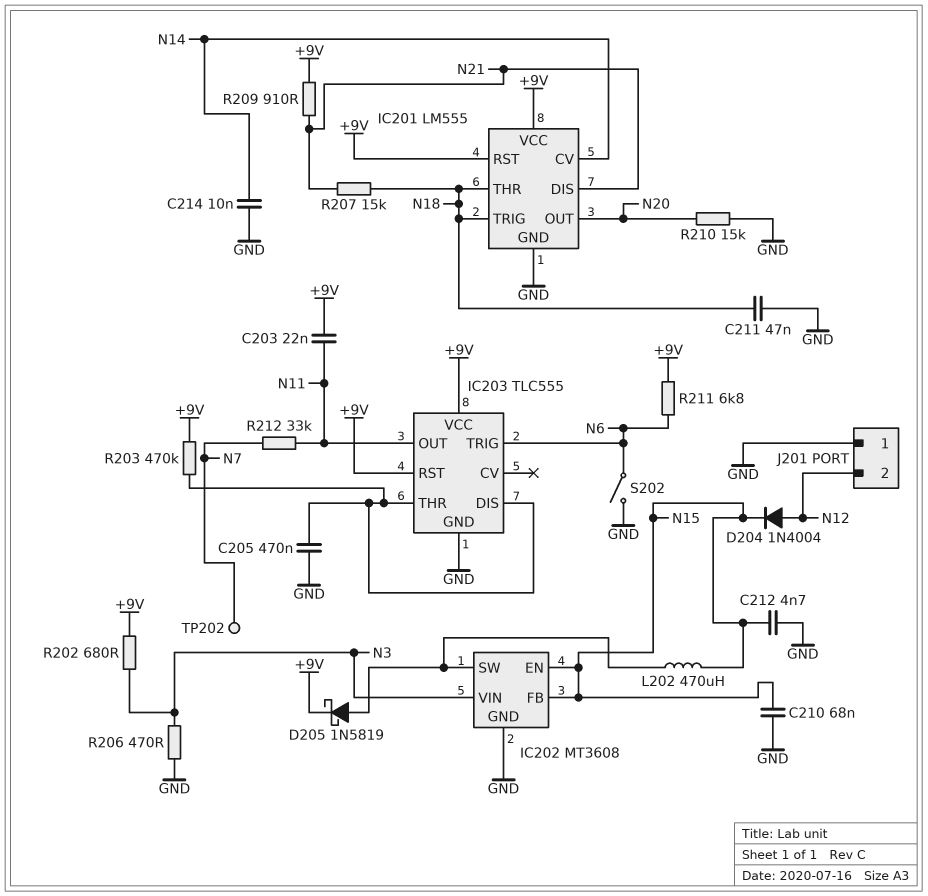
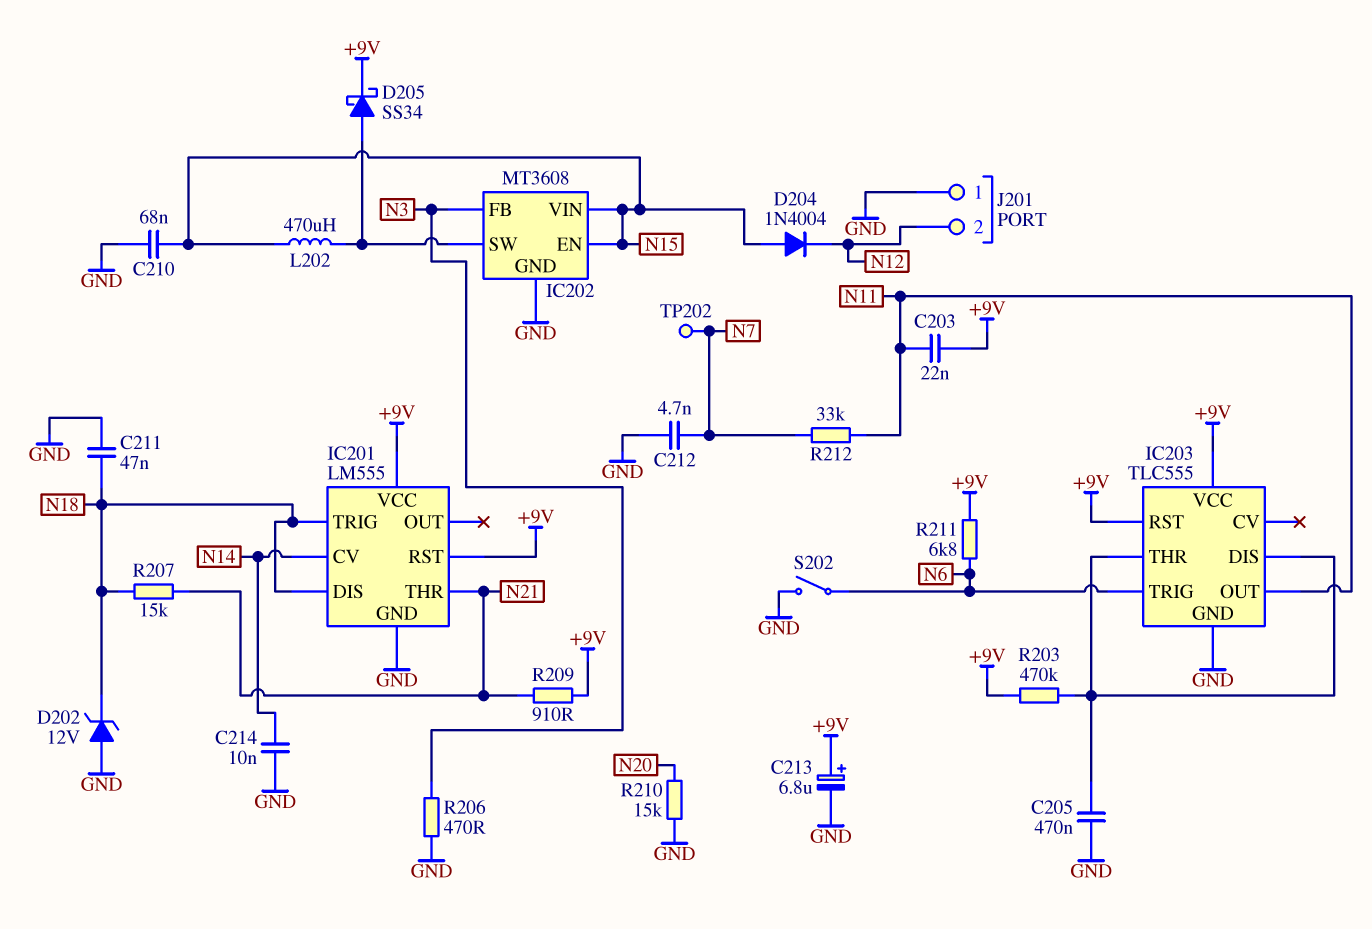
C212: 4.7nF (GND, N15) -> 4.7nF (GND, N7)
C213: none -> 6.8uF (plus +9V, minus GND)
D202: none -> zener 12V (A GND, K N18)
D204: diode 1N4004 (A N12, K N15) -> diode 1N4004 (A N15, K N12)
D205: schottky 1N5819 (A IC202/SW, K +9V) -> schottky SS34 (A IC202/SW, K +9V)
IC201 pin DIS: N21 -> N18
IC201 pin OUT: N20 -> none
IC201 pin THR: N18 -> N21
IC202 pin FB: N15 -> N3
IC202 pin VIN: N3 -> N15
R202: 680 (+9V, N3) -> none

